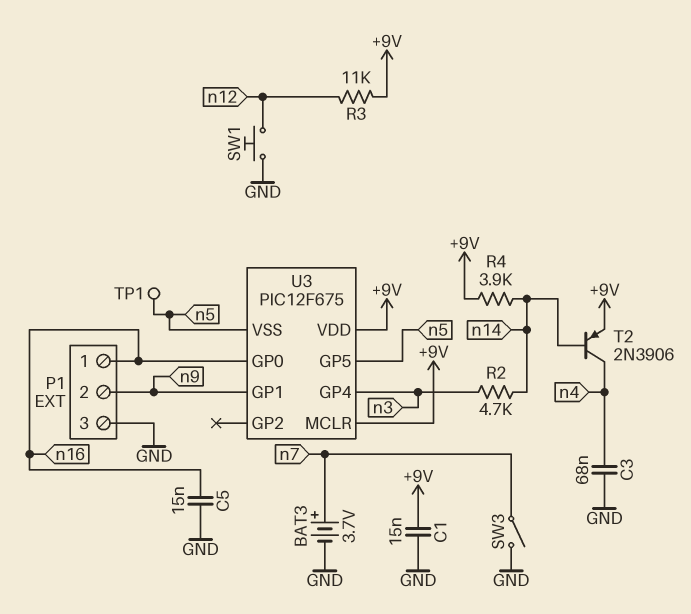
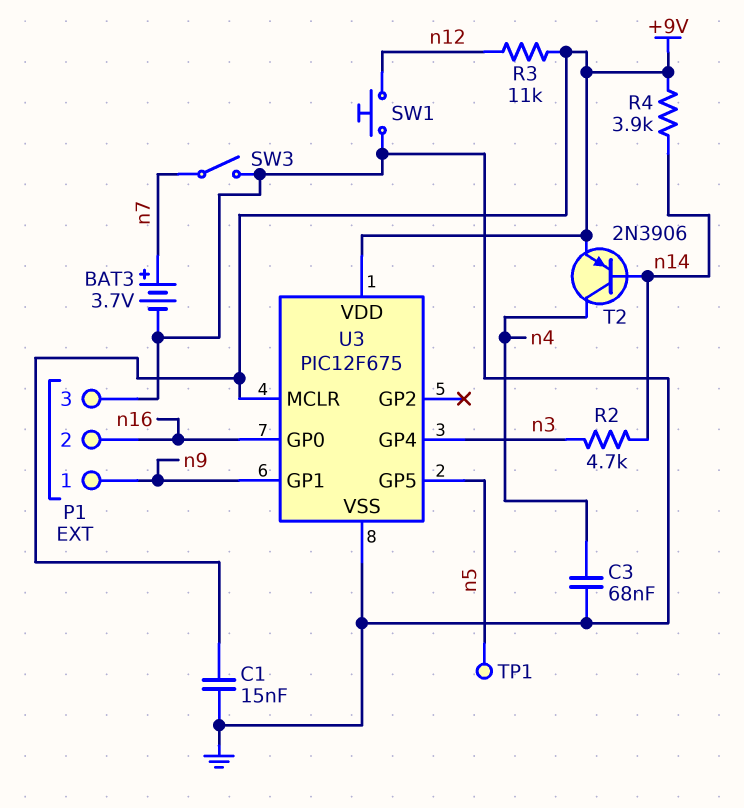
C5: 15nF (GND, n16) -> none
P1 pin 1: n16 -> n9
P1 pin 2: n9 -> n16
U3 pin VSS: n5 -> GND

